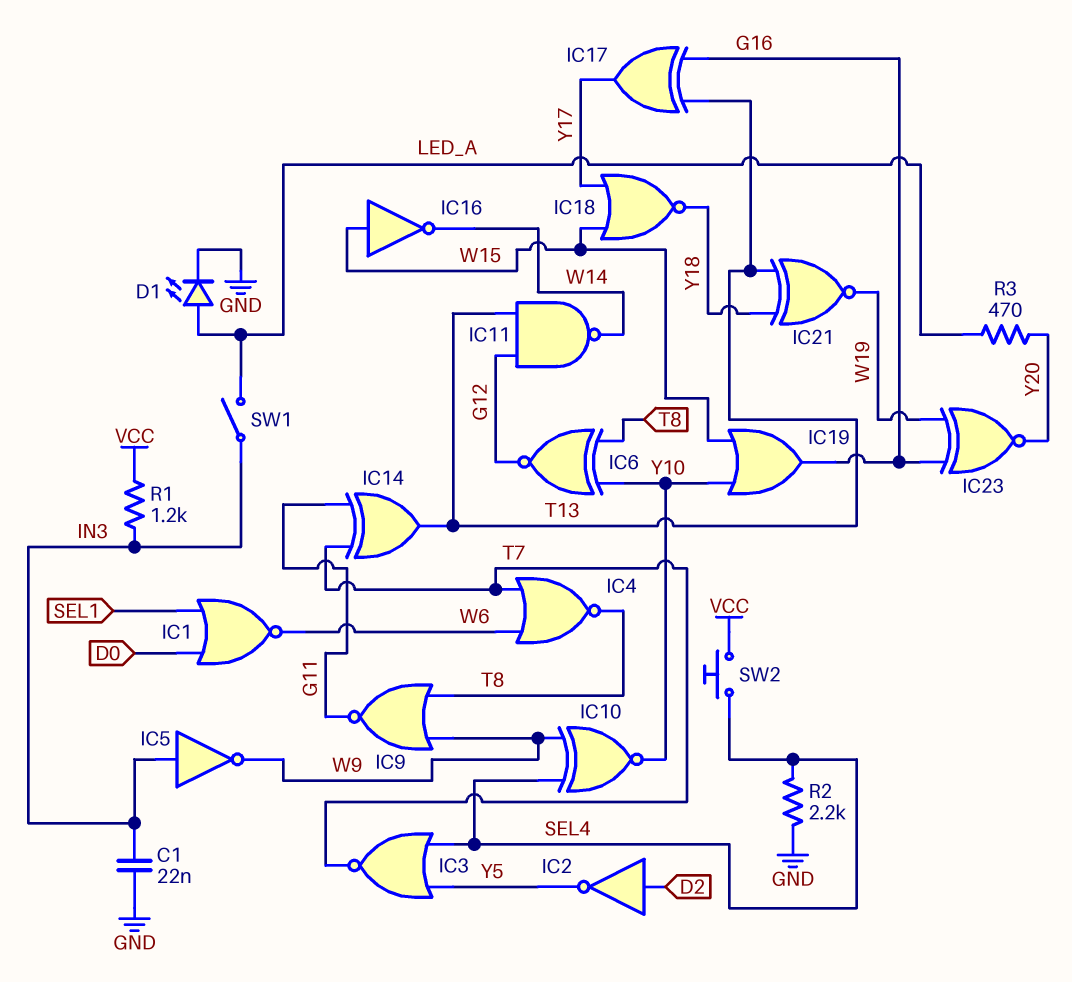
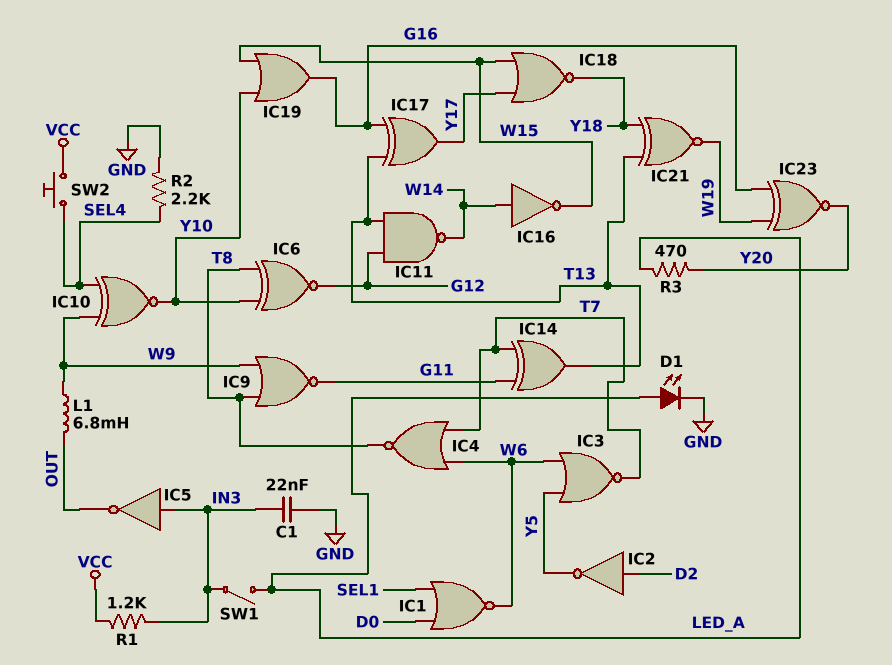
IC3: NOR (in SEL4, in Y5, out T7) -> NOR (in W6, in Y5, out T7)
IC5: NOT (in IN3, out W9) -> NOT (in IN3, out OUT)
IC16: NOT (in W15, out W14) -> NOT (in W14, out W15)
L1: none -> 6.8mH (OUT, W9)

